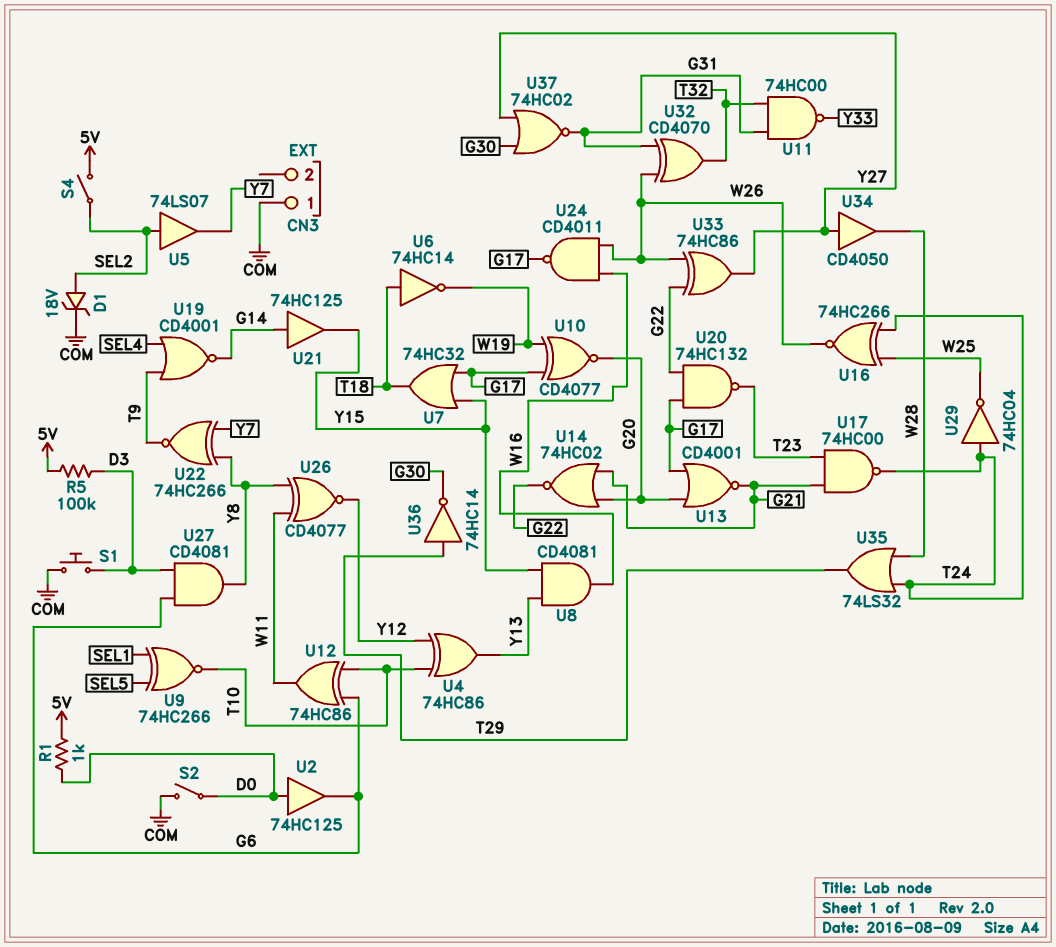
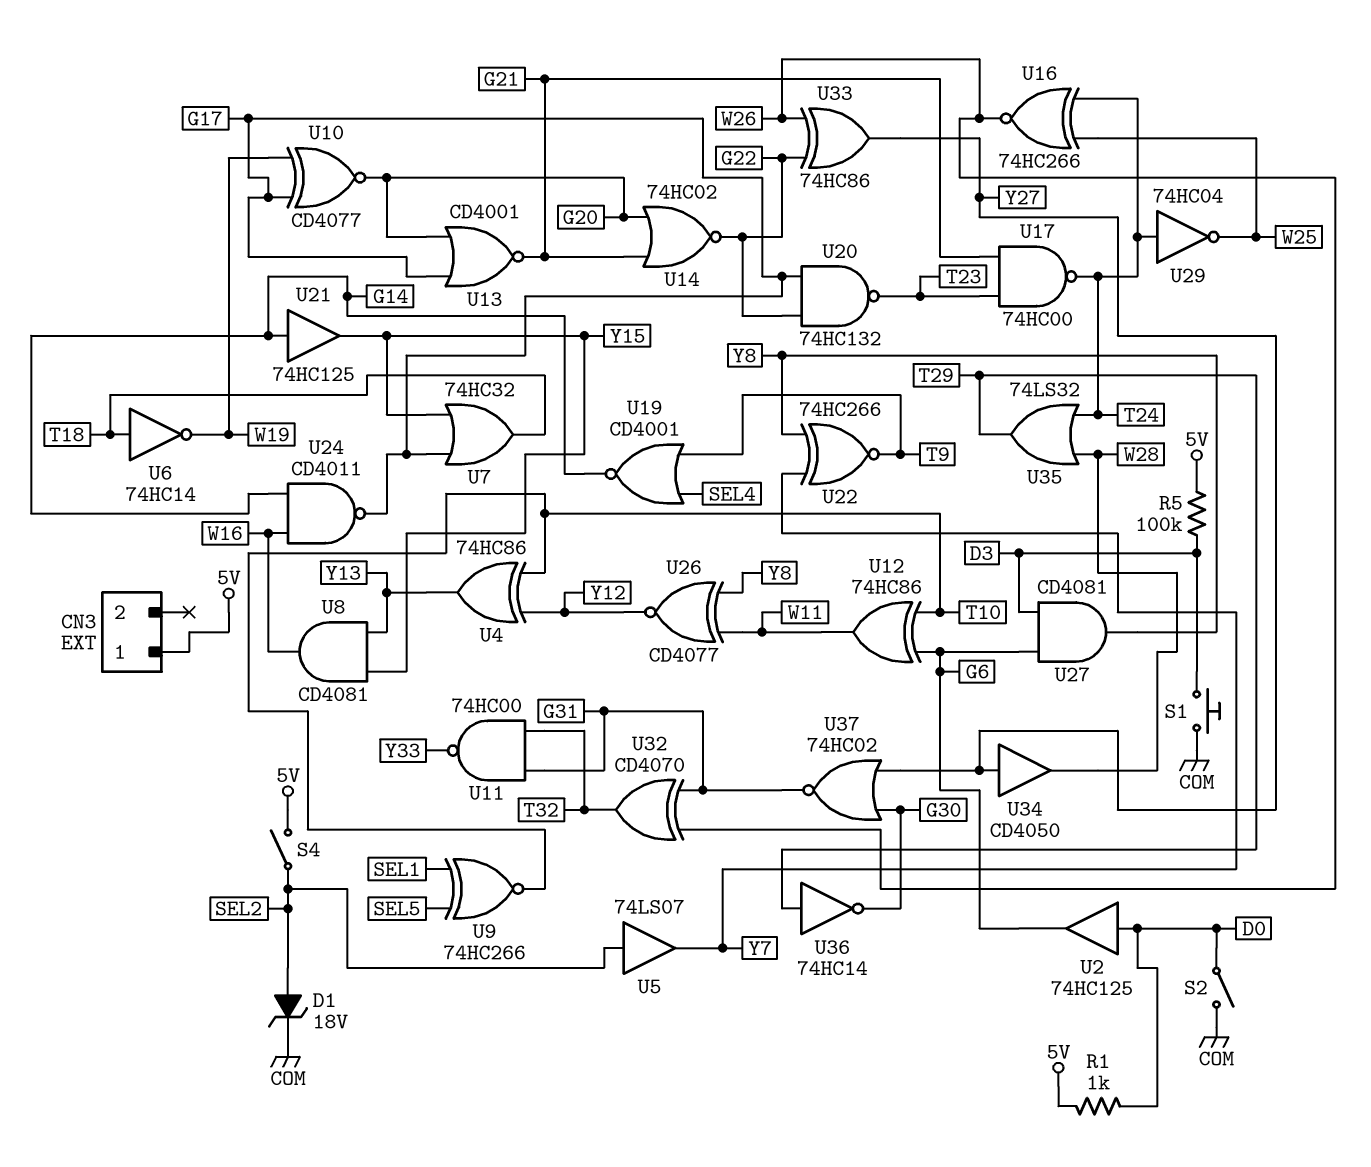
CN3 pin 1: COM -> 5V
U24: NAND CD4011 (in W16, in W26, out G17) -> NAND CD4011 (in G14, in W16, out G17)

